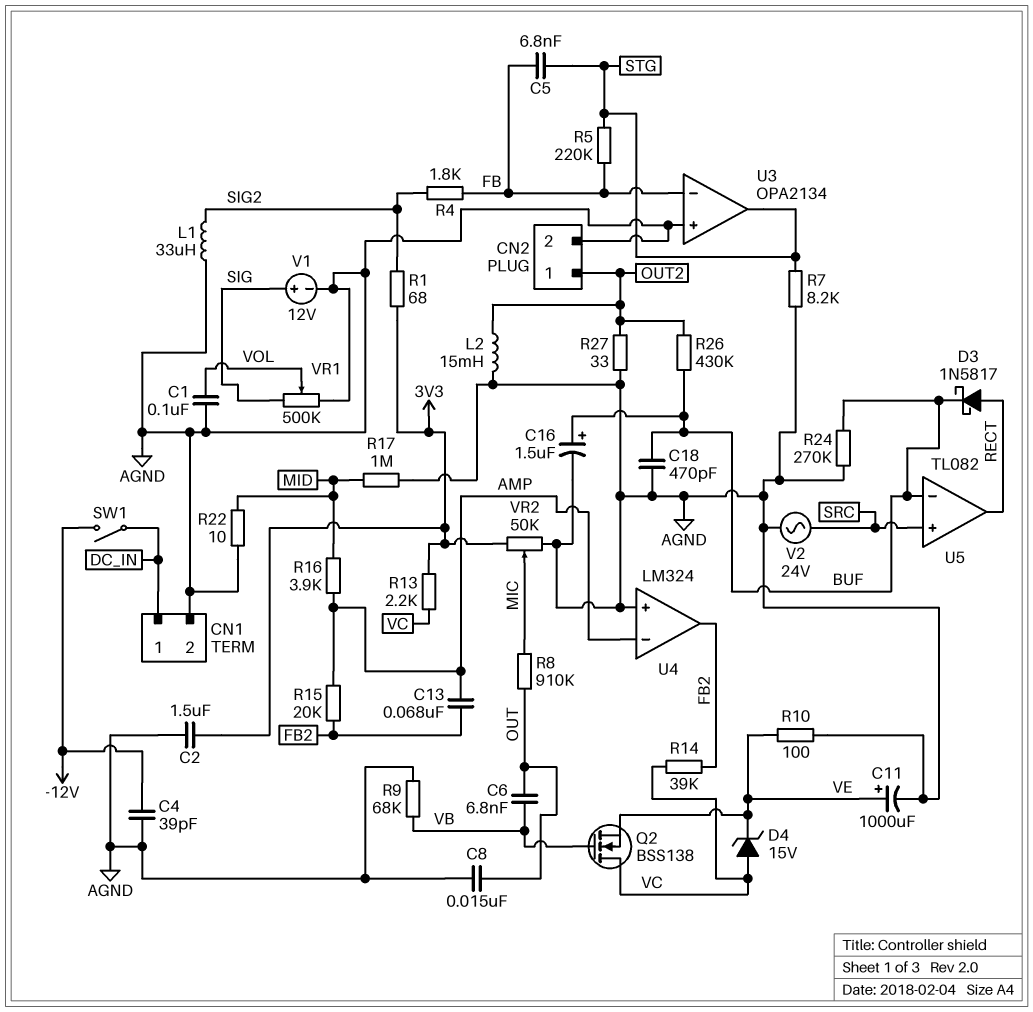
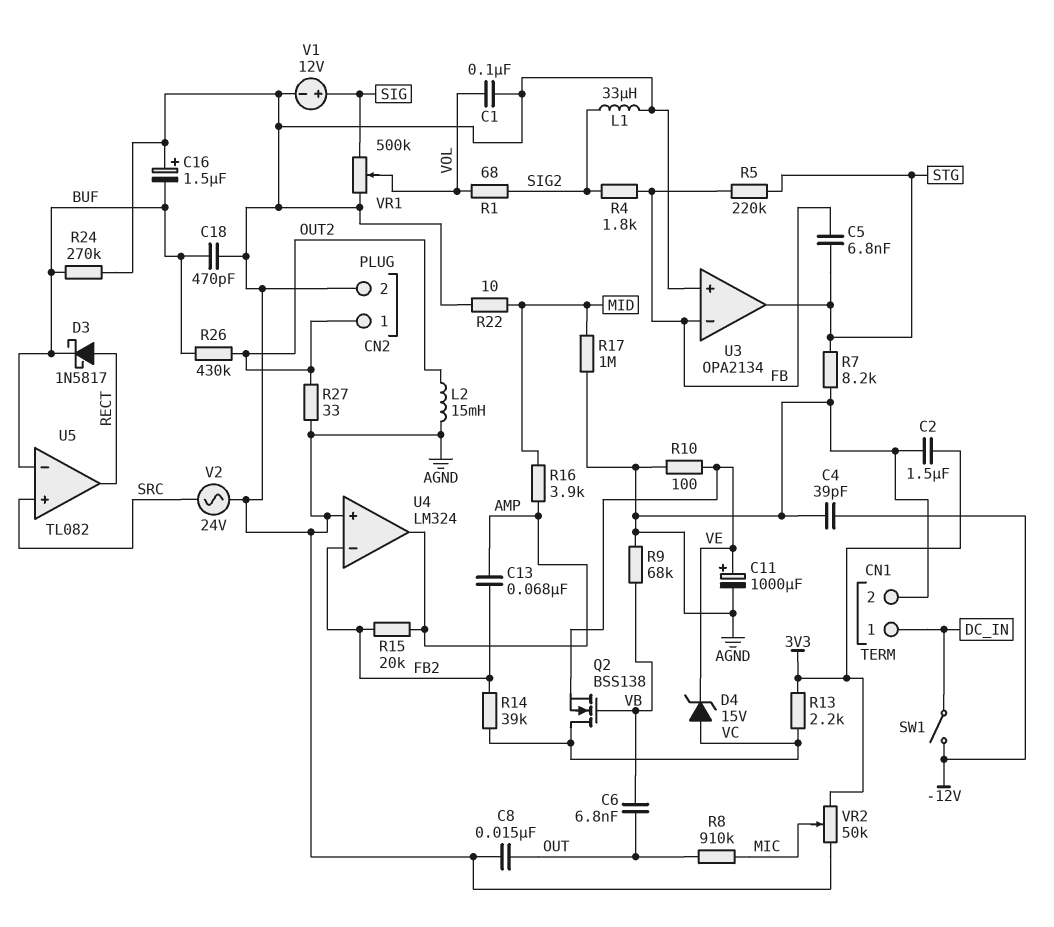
C16: 1.5uF (plus BUF, minus AGND) -> 1.5uF (plus AGND, minus BUF)
R1: 68 (3V3, SIG2) -> 68 (SIG2, VOL)
U4 pin in-: AMP -> FB2
U4 pin out: FB2 -> AMP

